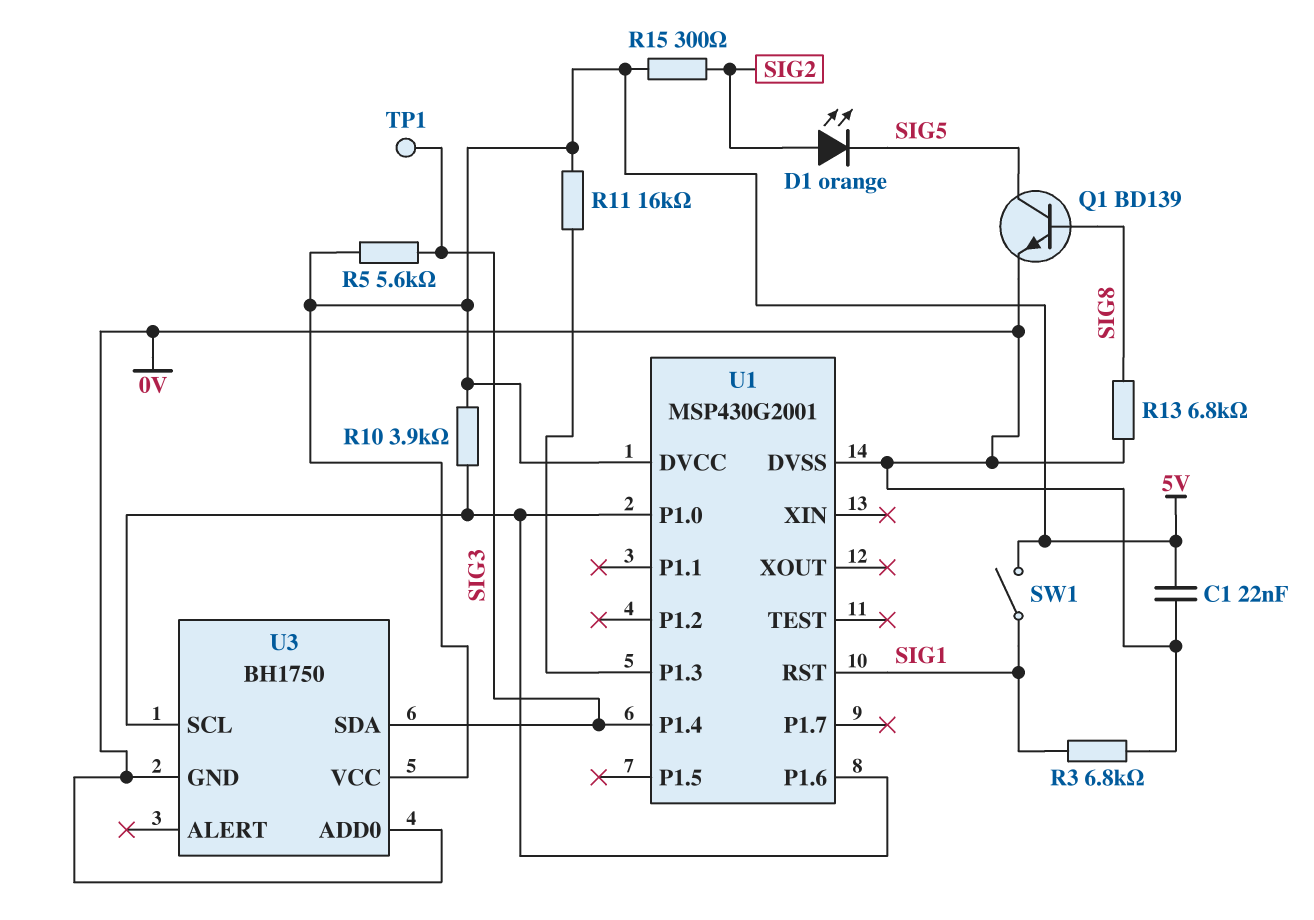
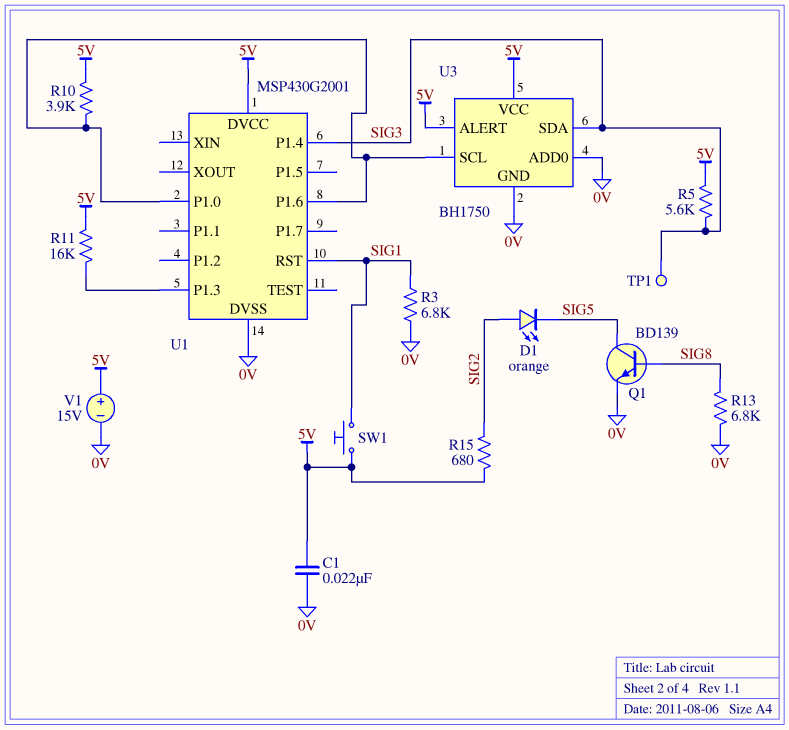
R15: 300 (5V, SIG2) -> 680 (5V, SIG2)
SW1: switch (5V, SIG1) -> button (5V, SIG1)
U3 pin ALERT: none -> 5V
V1: none -> 15V (plus 5V, minus 0V)

